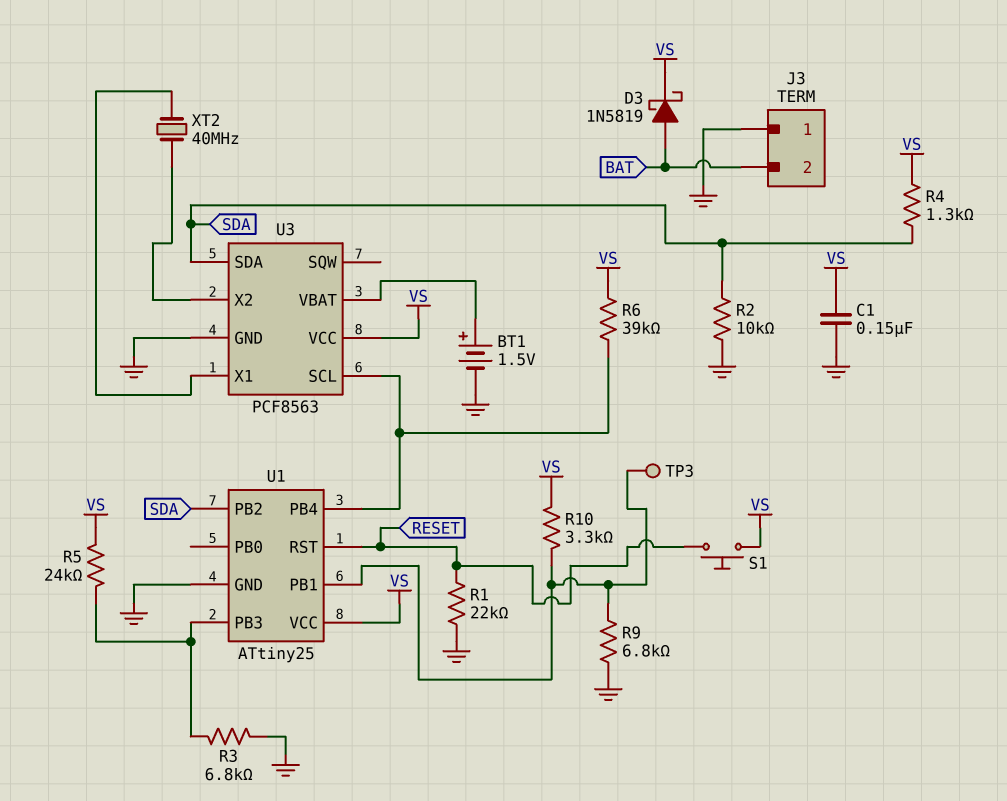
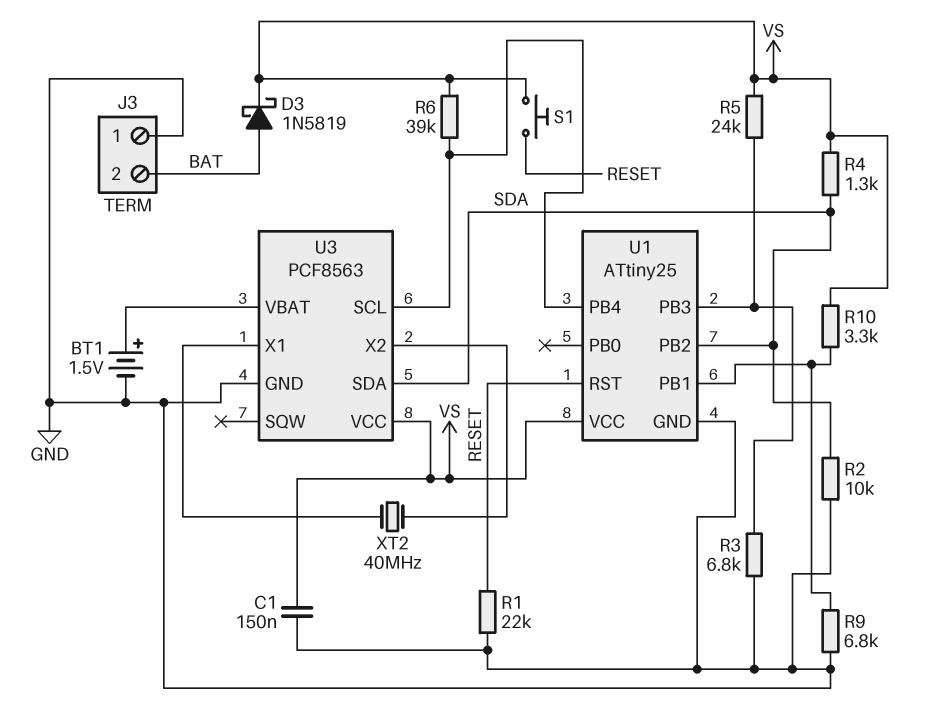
TP3: test point (U1/PB1) -> none

